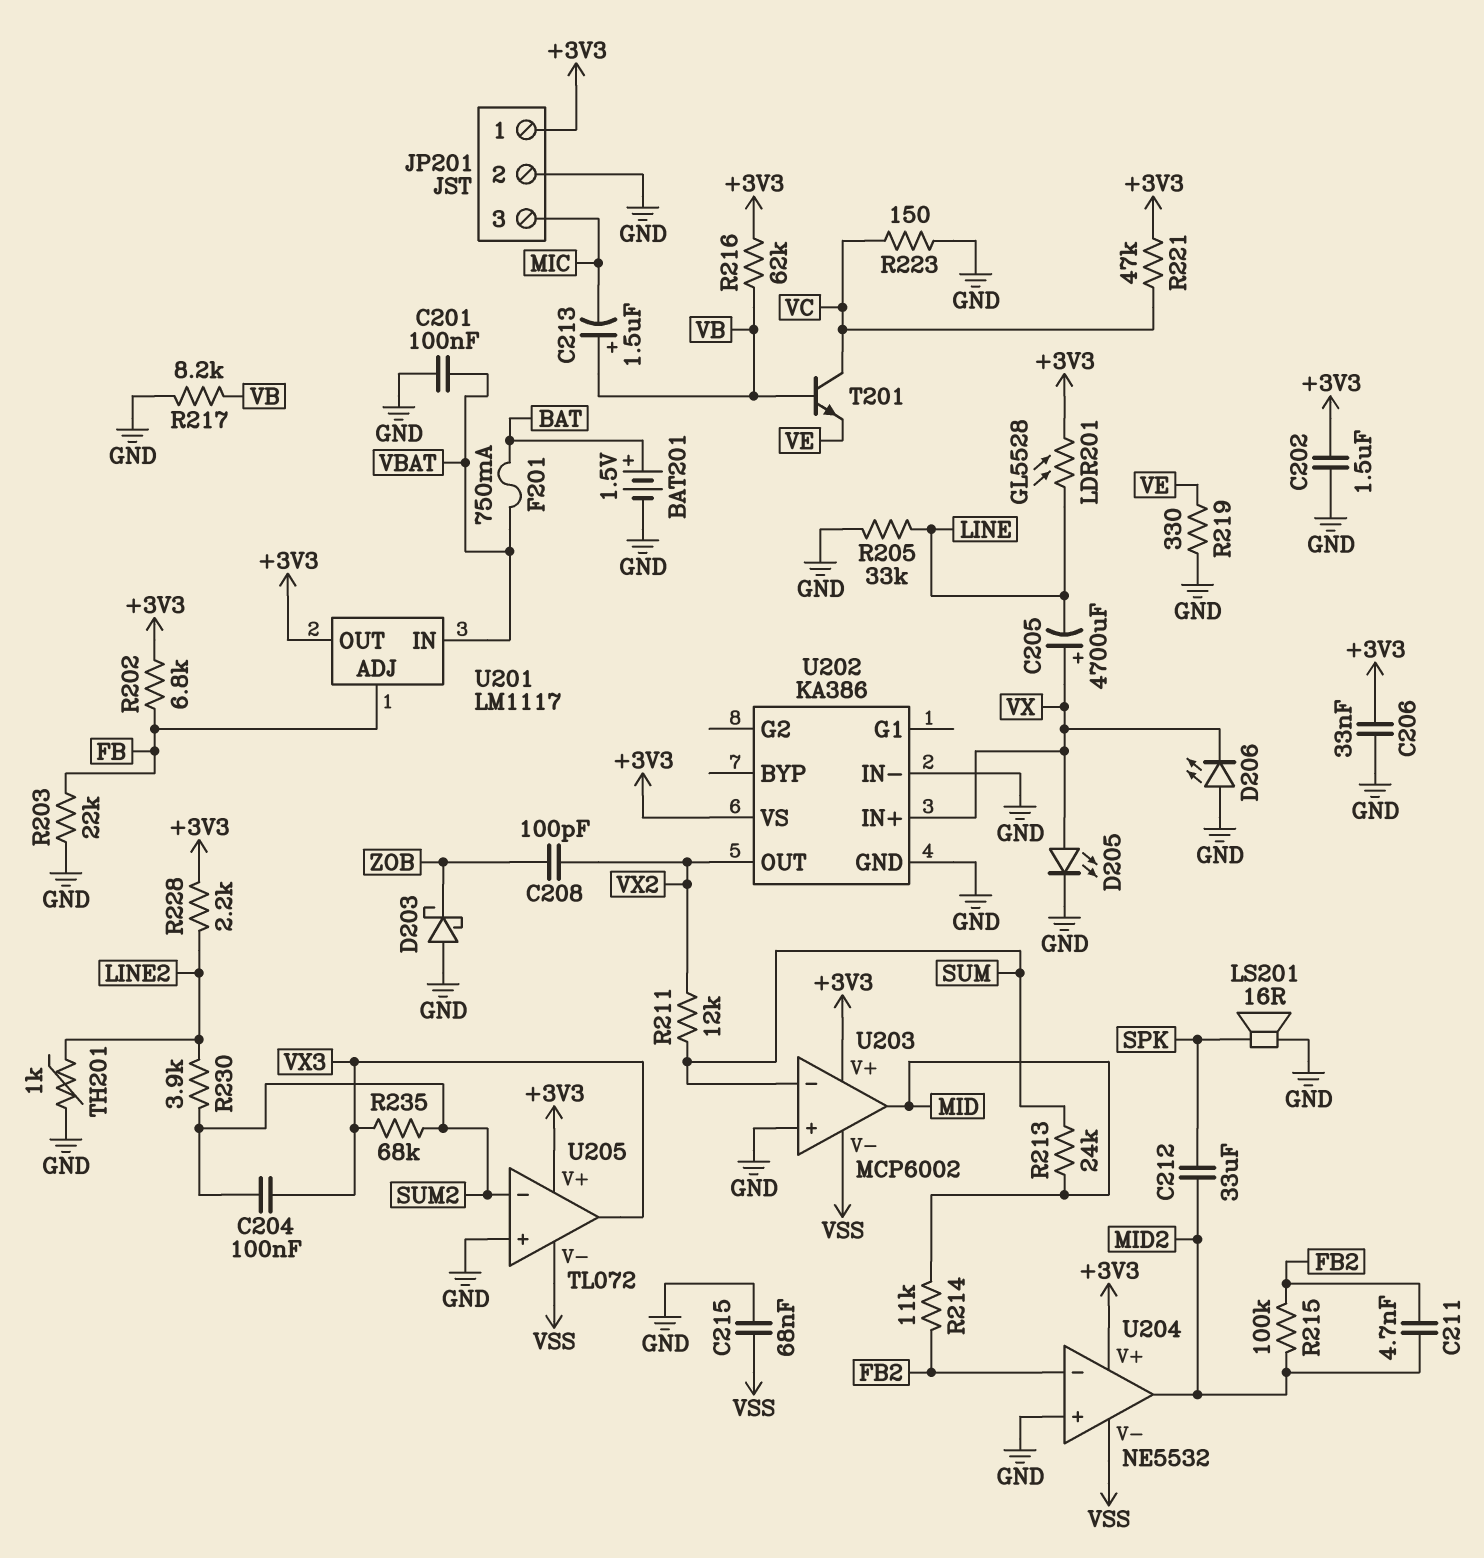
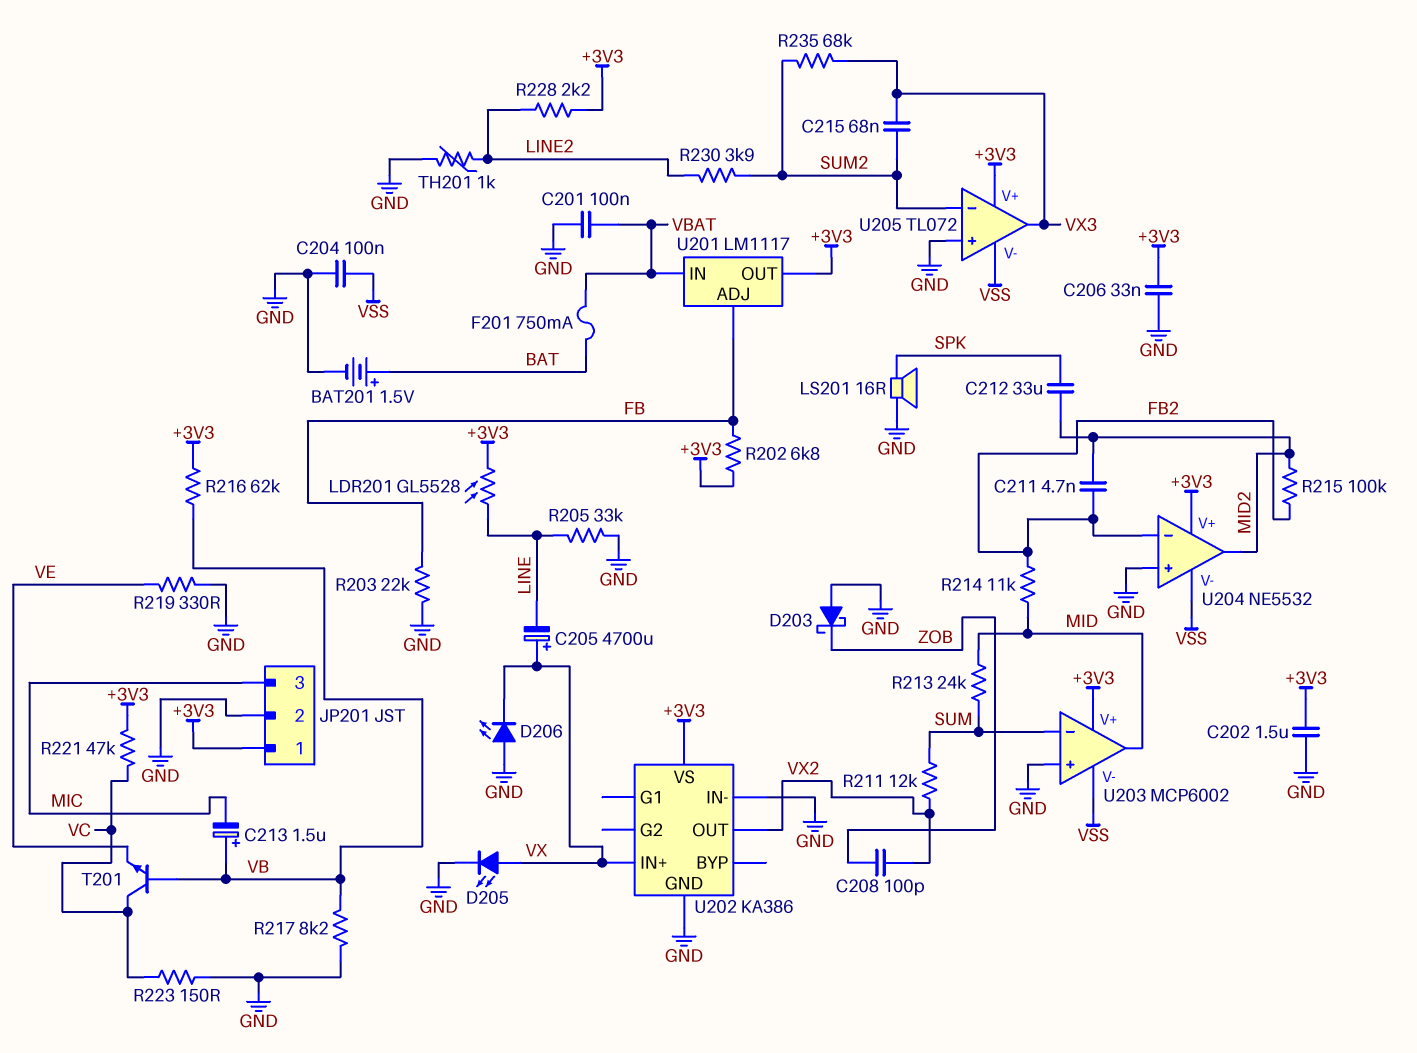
C204: 100nF (SUM2, VX3) -> 100nF (GND, VSS)
C215: 68nF (GND, VSS) -> 68nF (SUM2, VX3)

